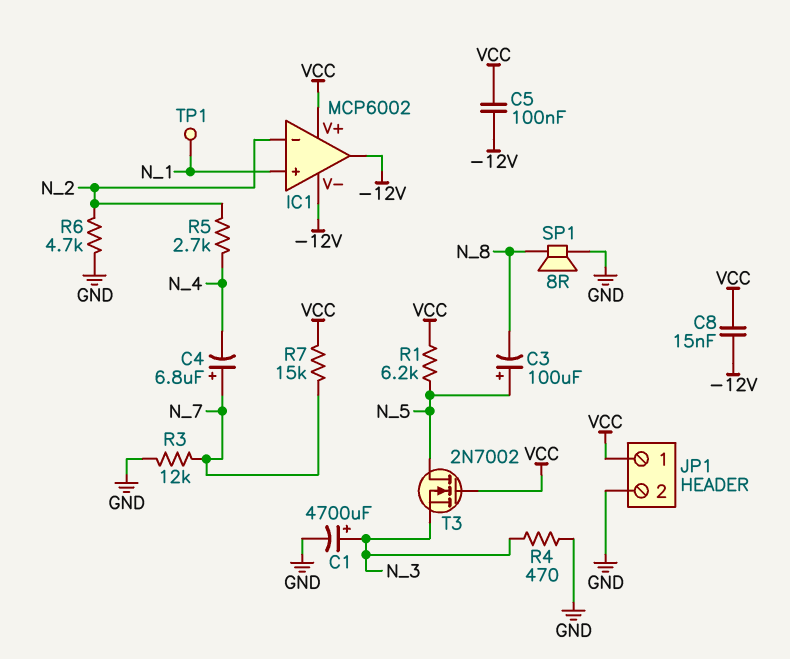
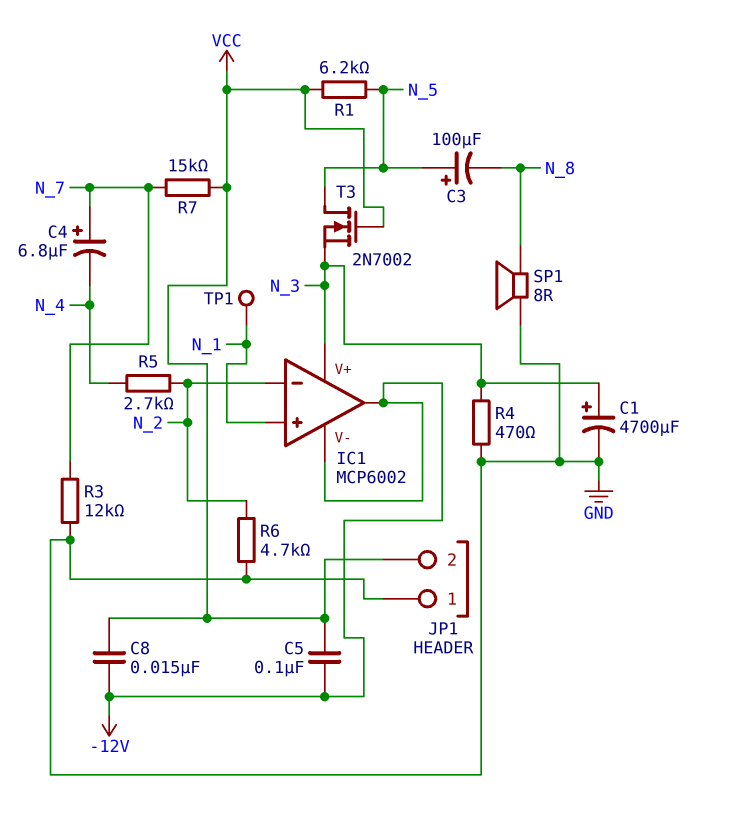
IC1 pin V+: VCC -> N_3
JP1 pin 1: VCC -> GND
JP1 pin 2: GND -> VCC

